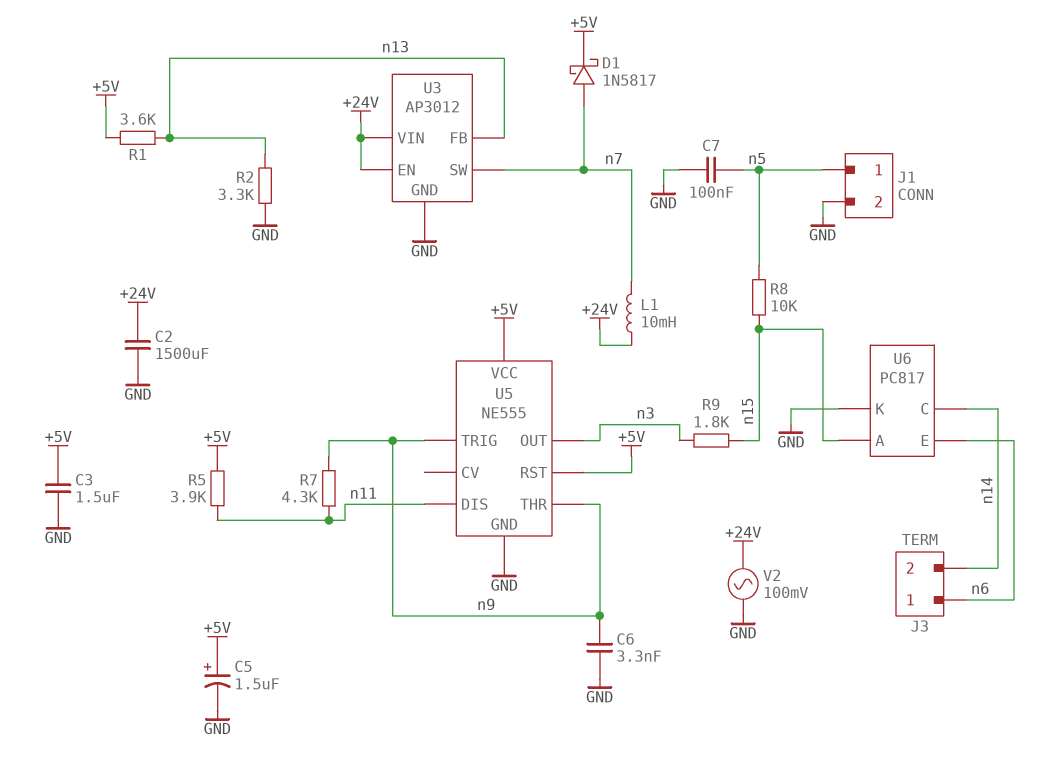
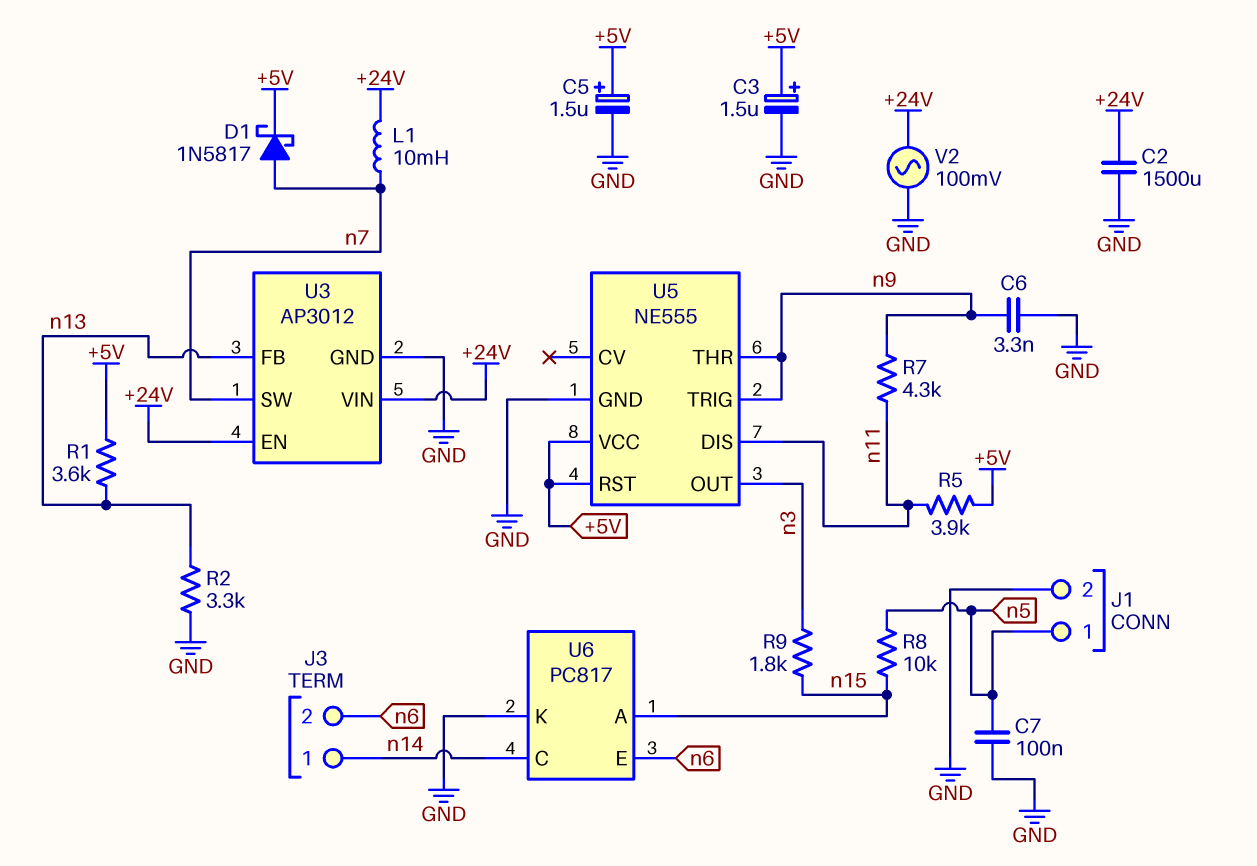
C3: 1.5uF (+5V, GND) -> 1.5uF (plus +5V, minus GND)
J3 pin 1: n6 -> n14
J3 pin 2: n14 -> n6

